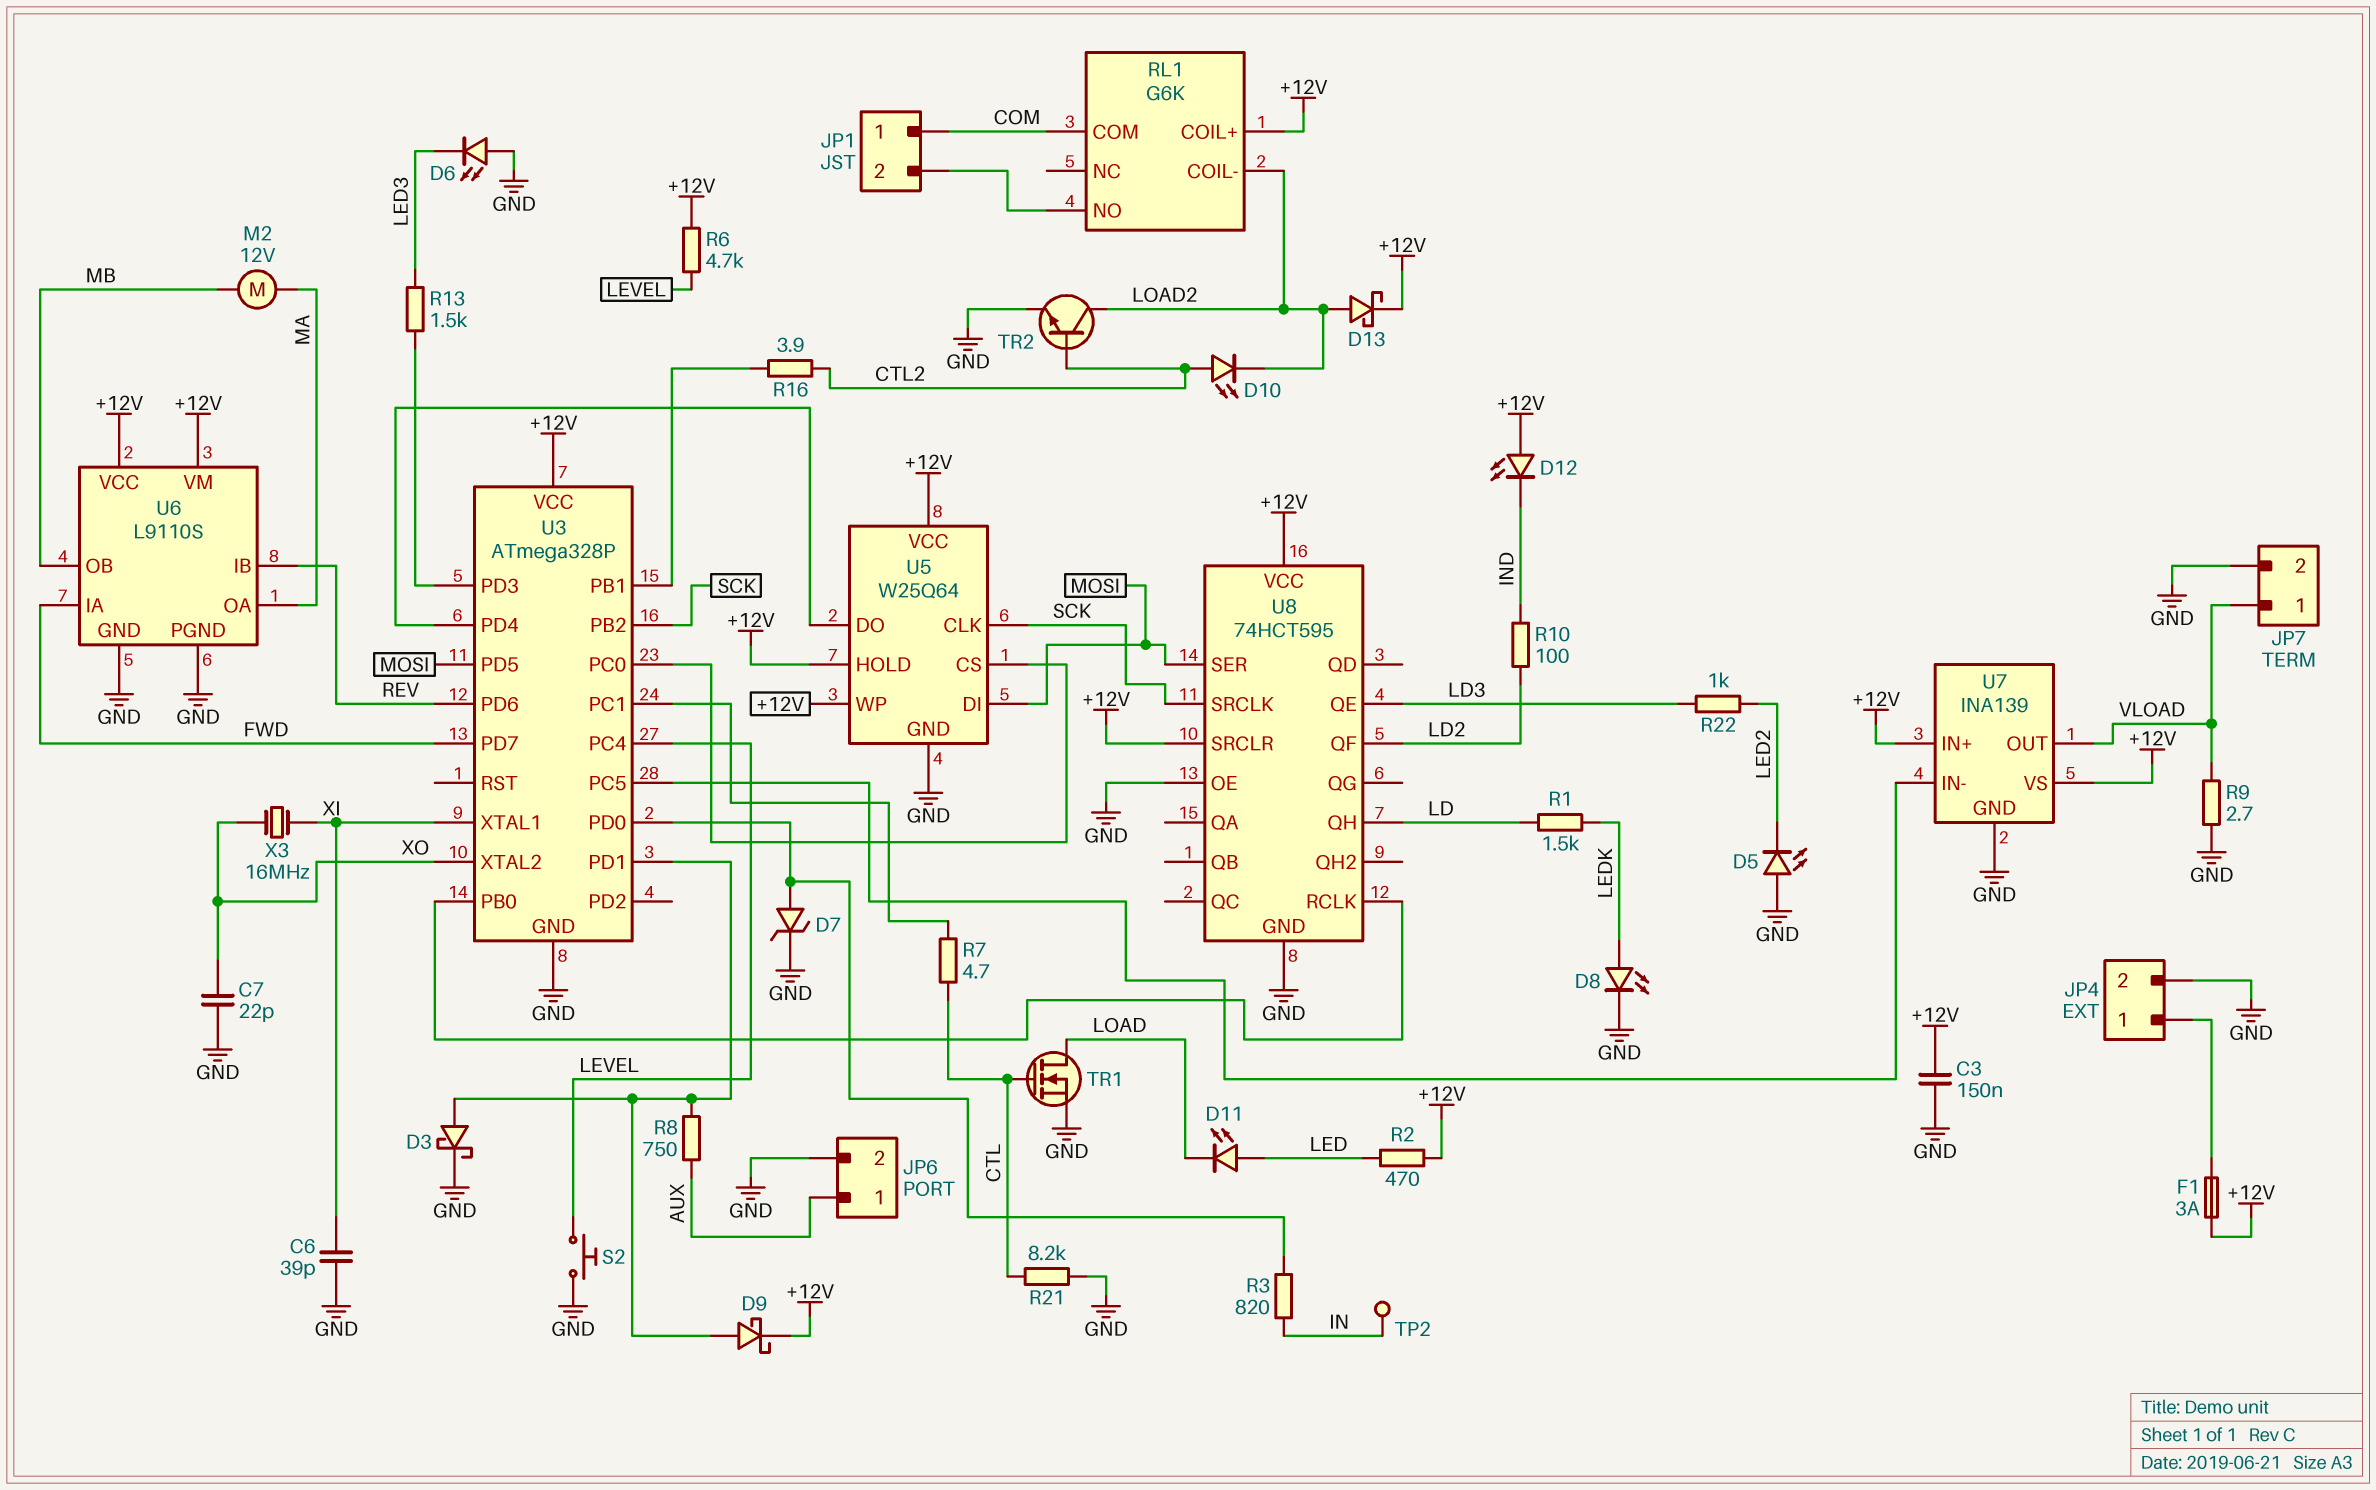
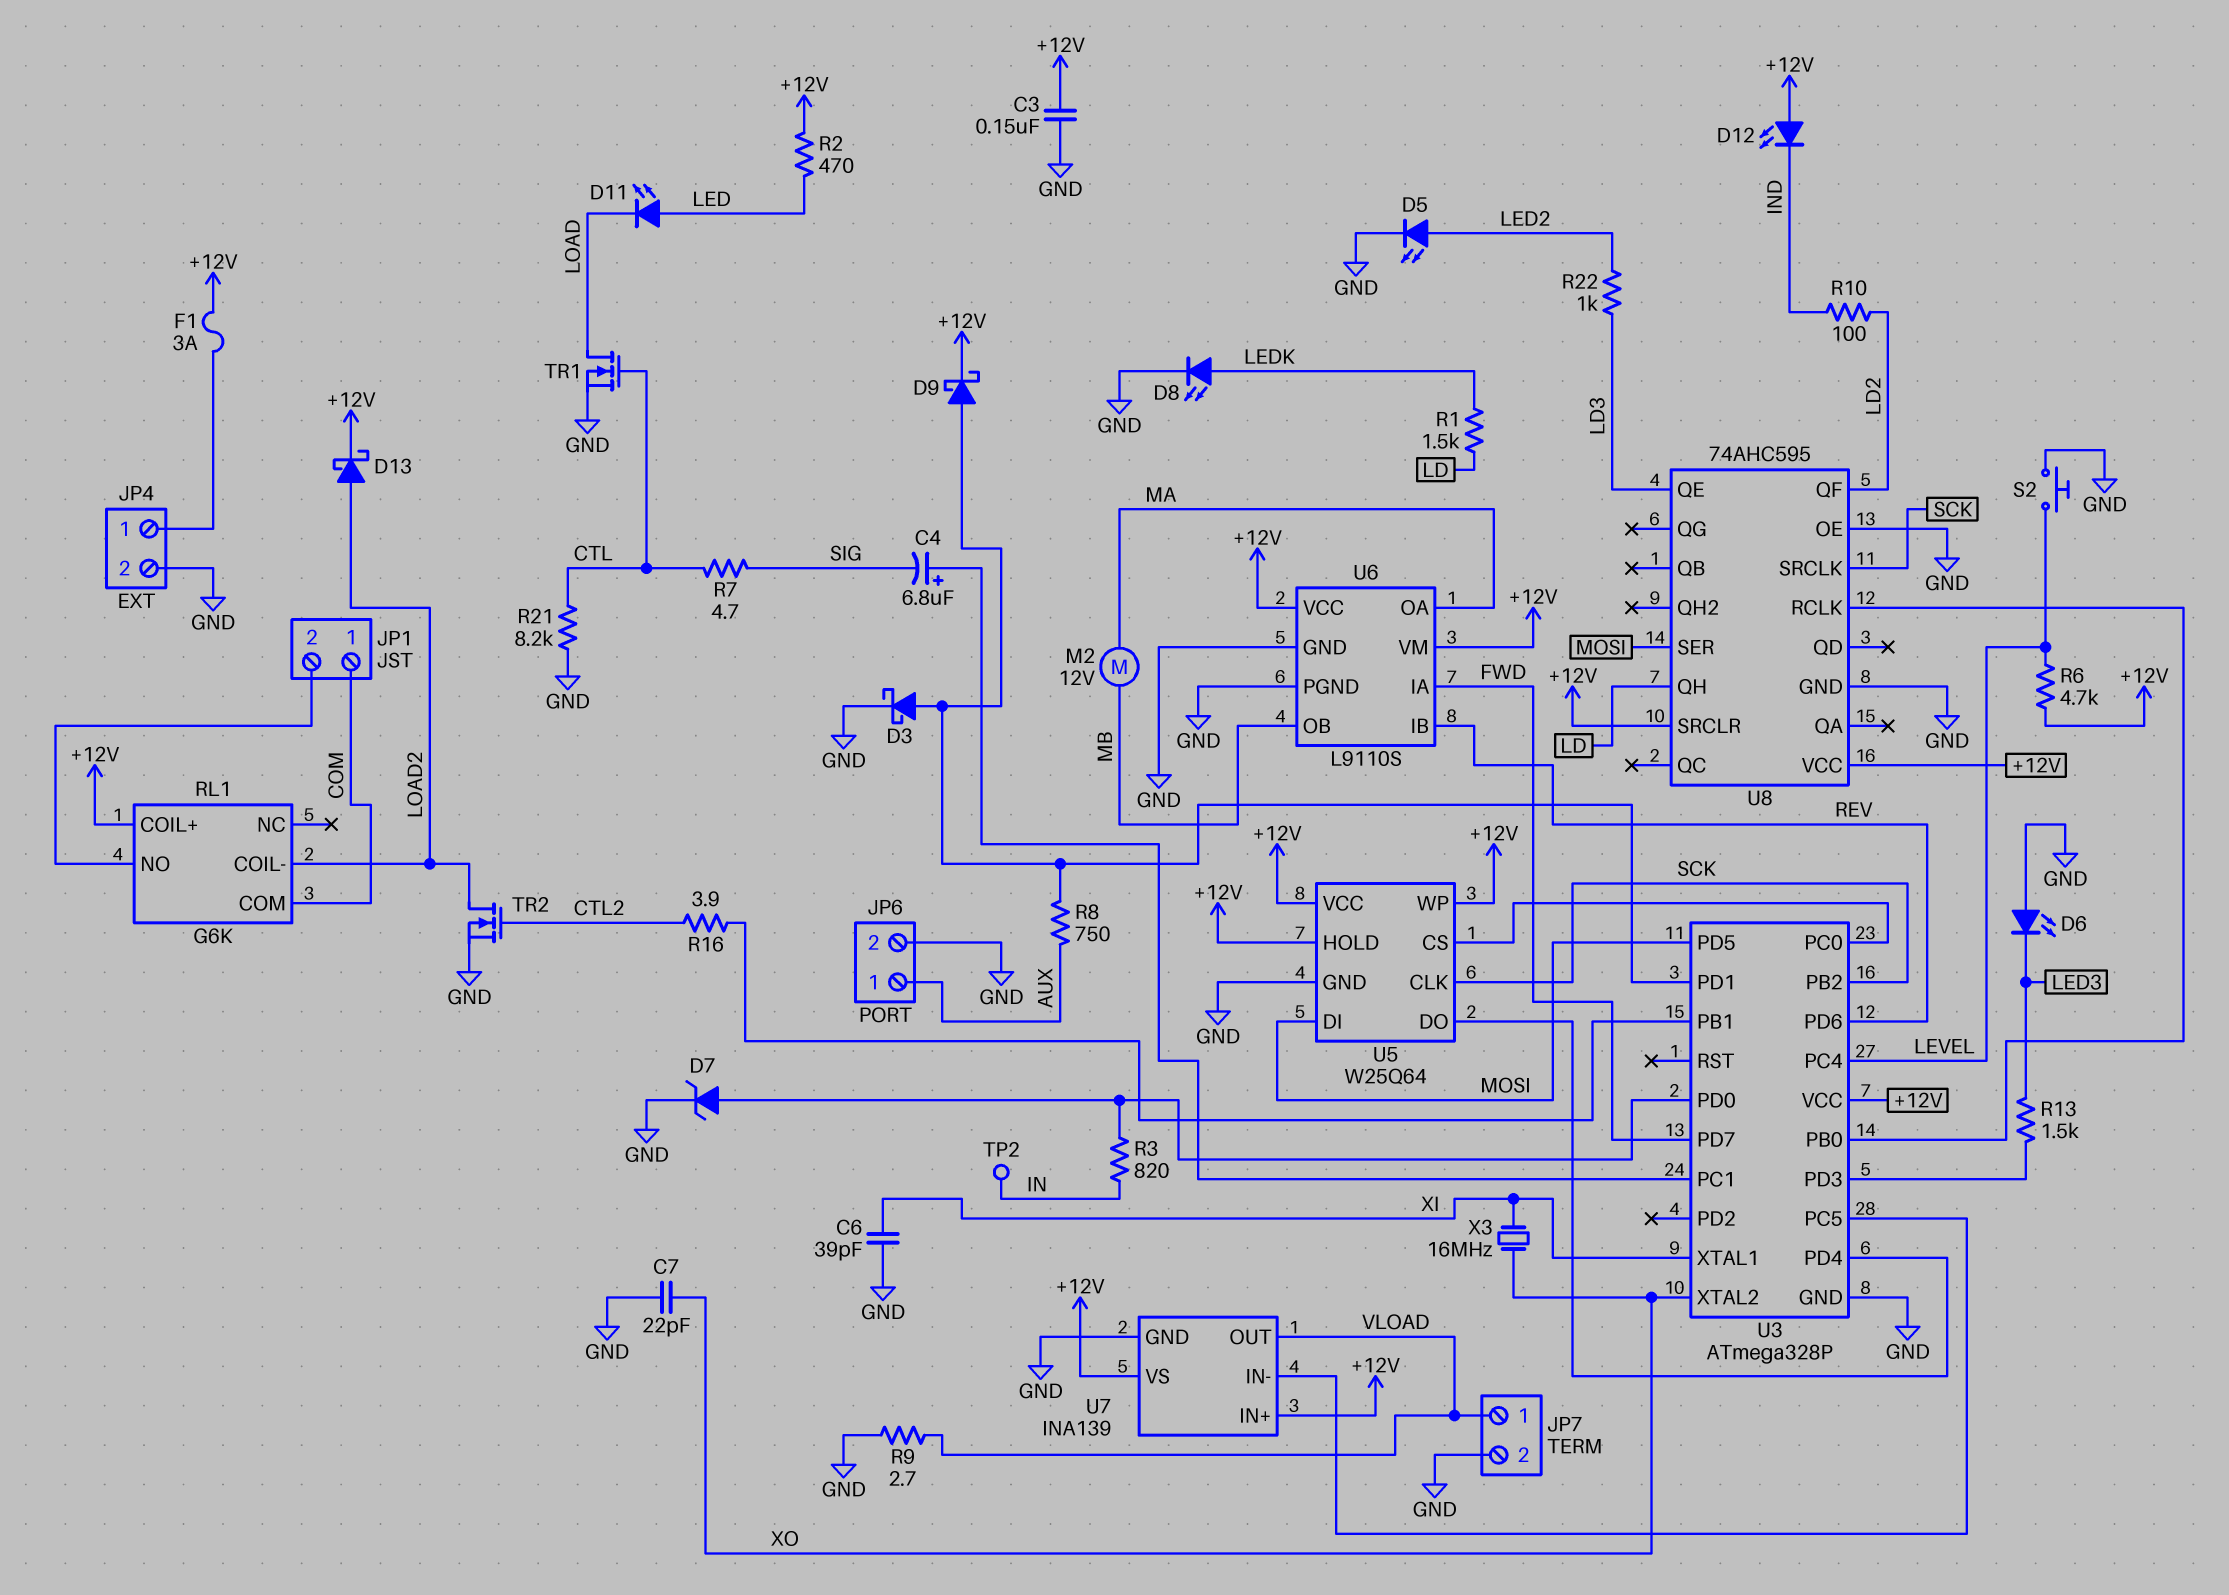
C4: none -> 6.8uF (plus U3/PC1, minus SIG)
D5: LED (A GND, K LED2) -> LED (A LED2, K GND)
D10: LED (A CTL2, K LOAD2) -> none
R7: 4.7 (CTL, U3/PC1) -> 4.7 (CTL, SIG)
TR2: NPN (B CTL2, C LOAD2, E GND) -> NMOS (G CTL2, D LOAD2, S GND)
U8: 74HCT595 -> 74AHC595

